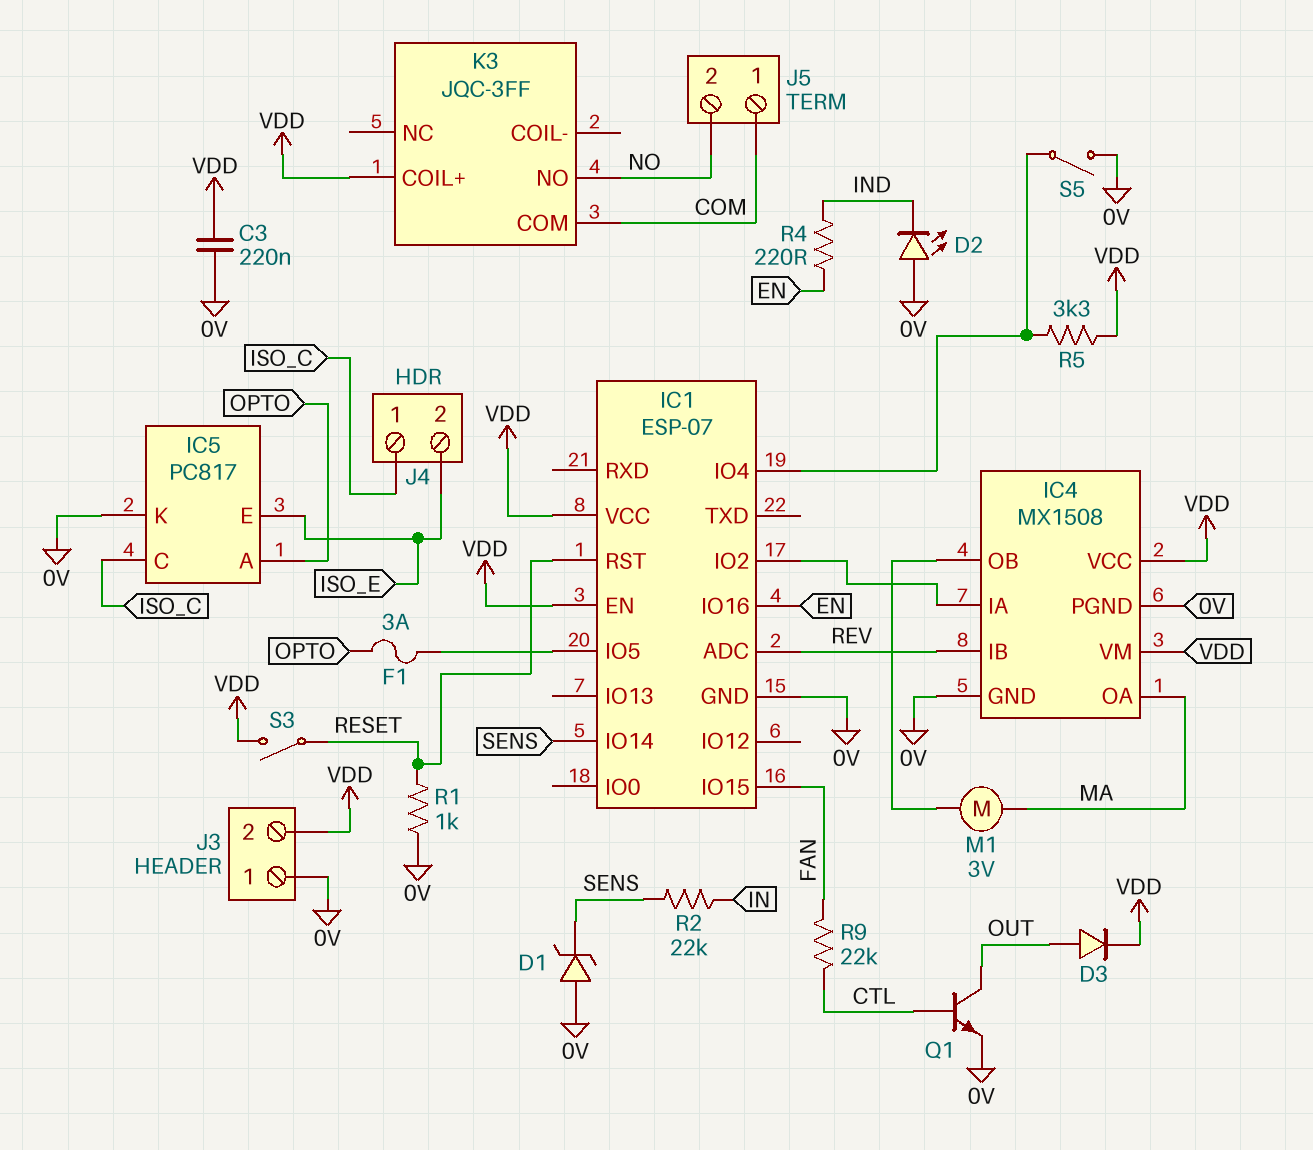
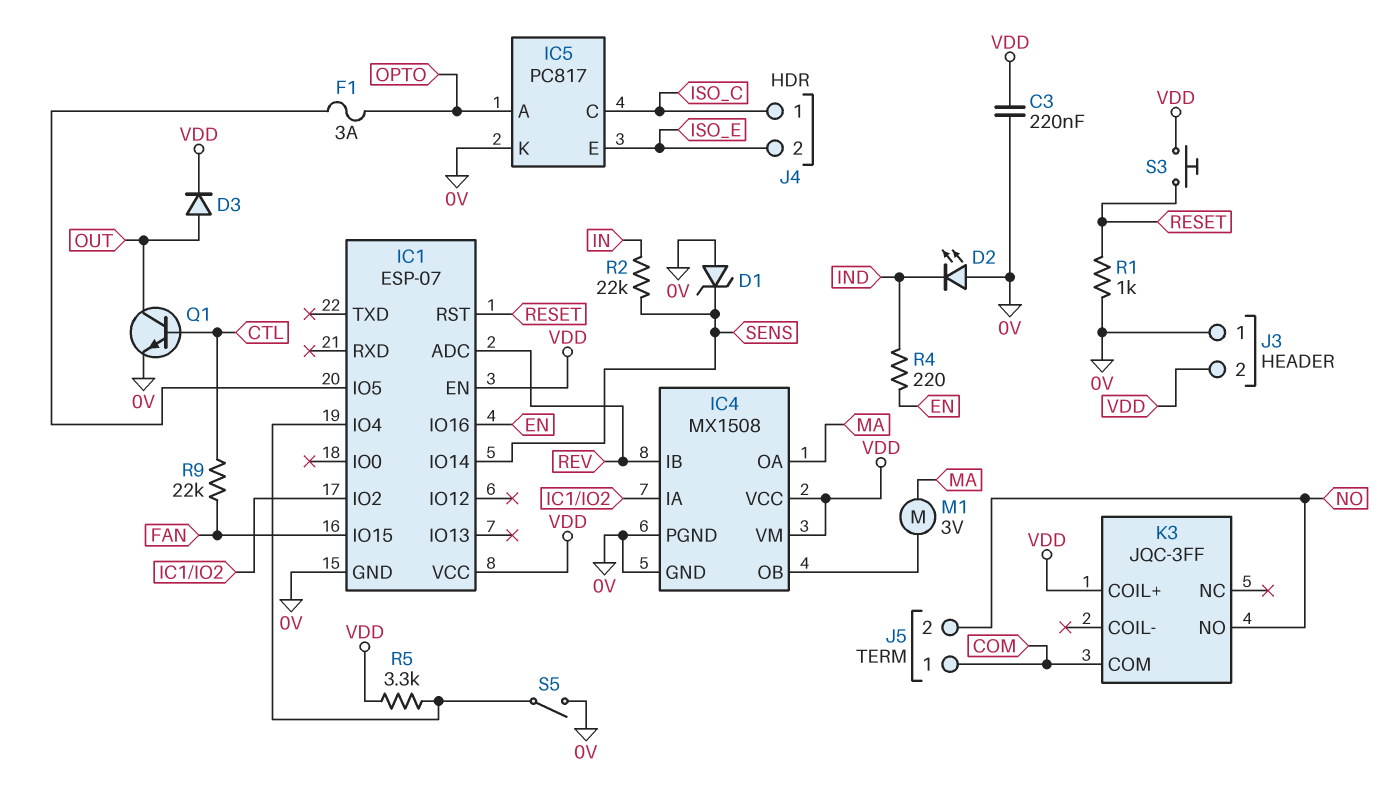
S3: switch (RESET, VDD) -> button (RESET, VDD)

